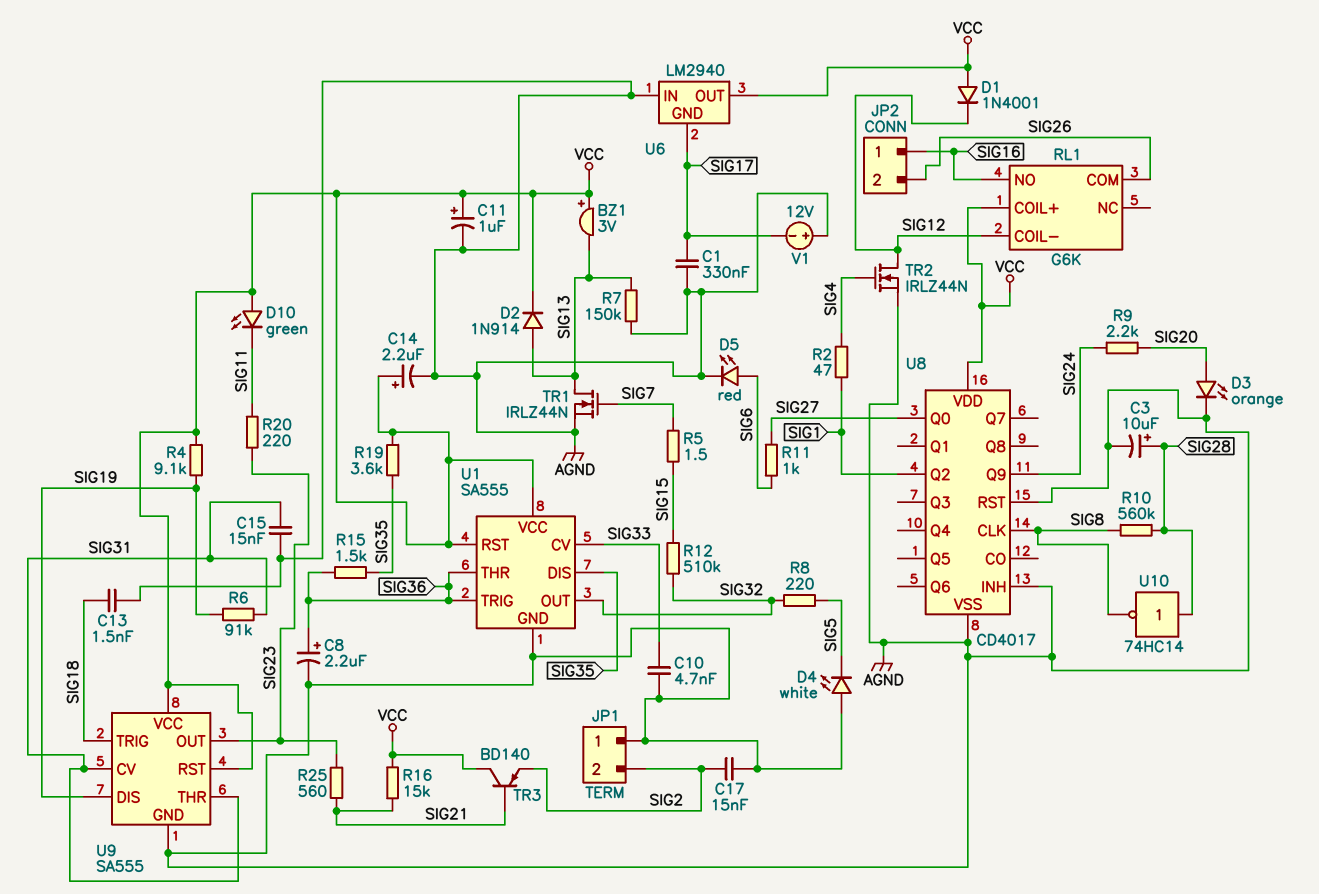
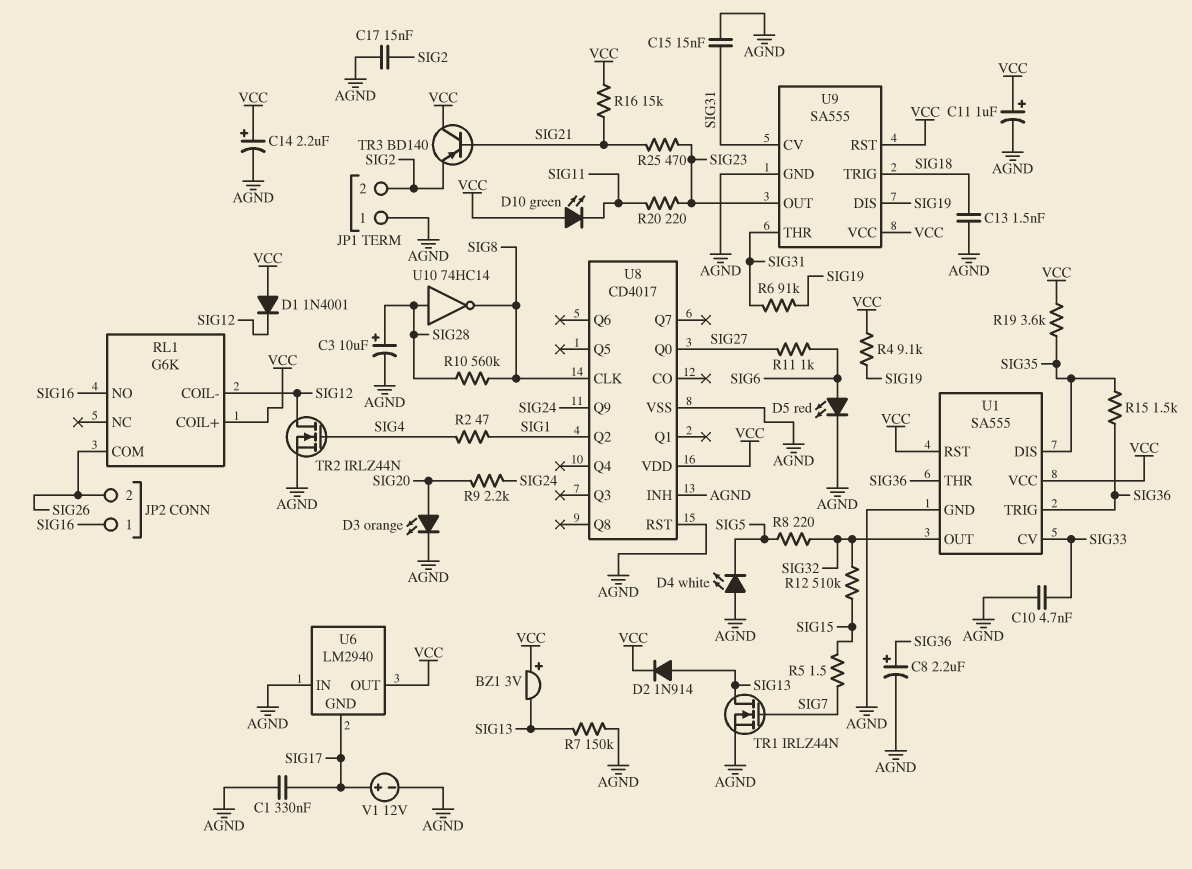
R25: 560 (SIG21, SIG23) -> 470 (SIG21, SIG23)
V1: 12V (plus AGND, minus SIG17) -> 12V (plus SIG17, minus AGND)

